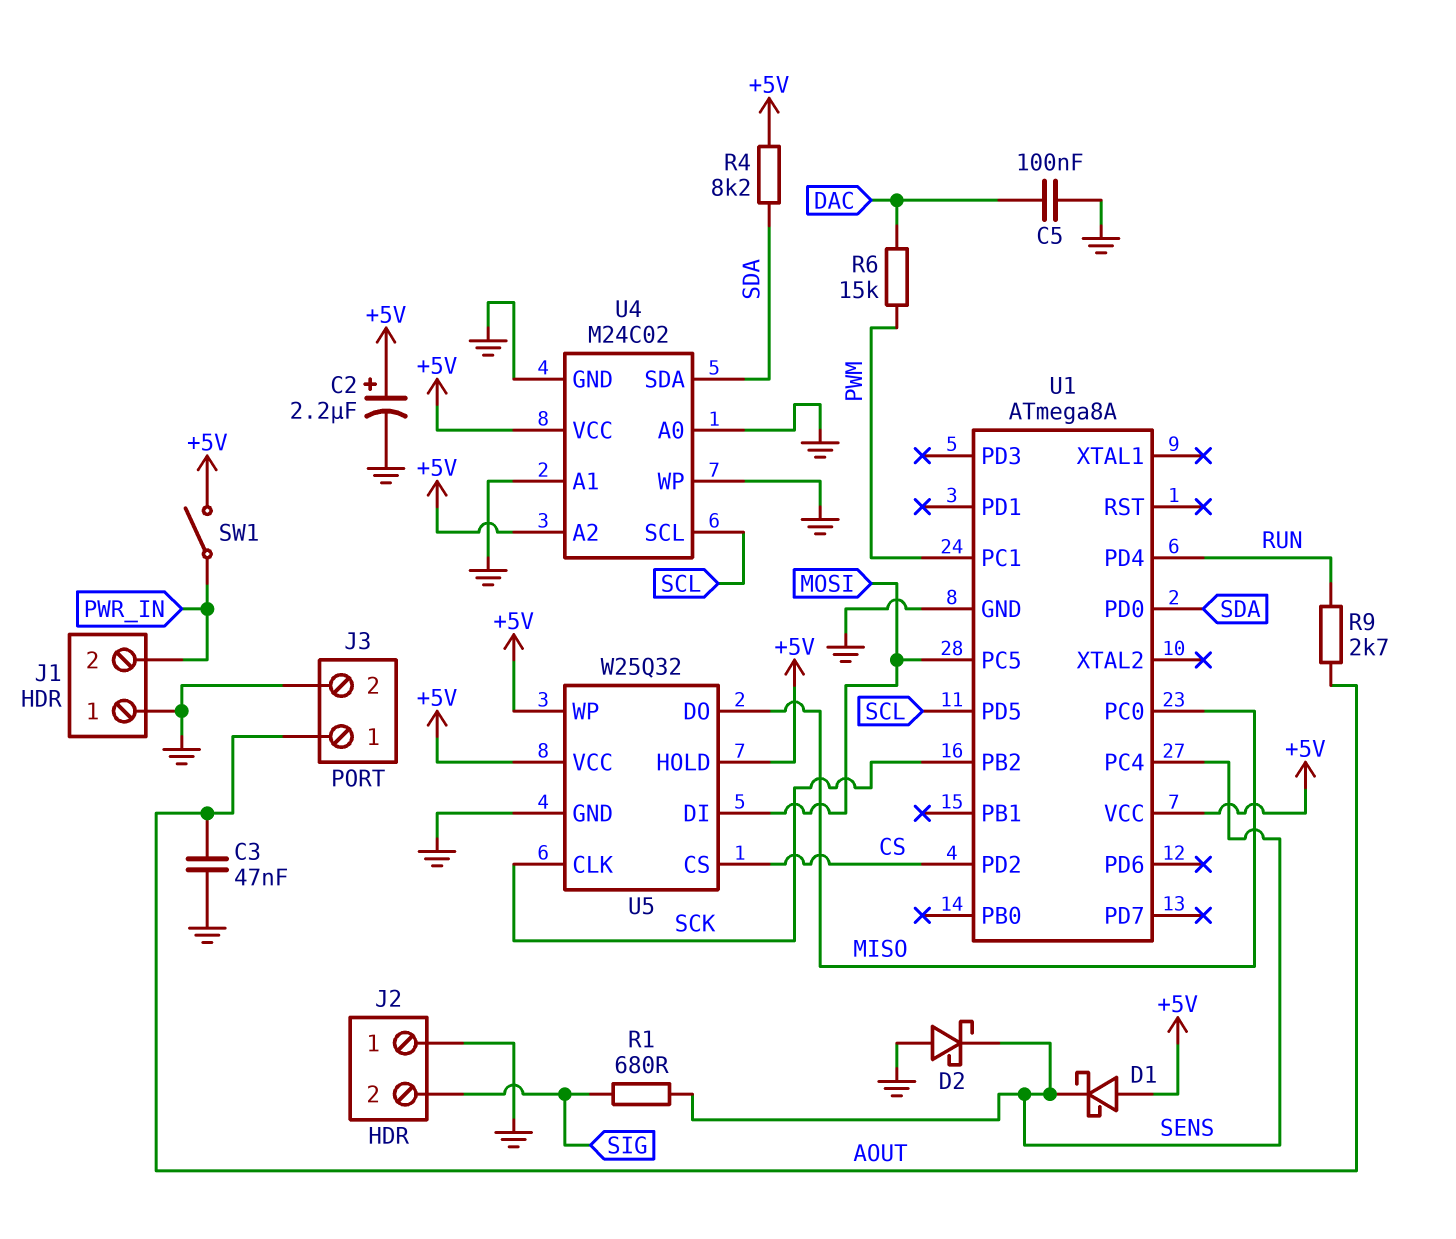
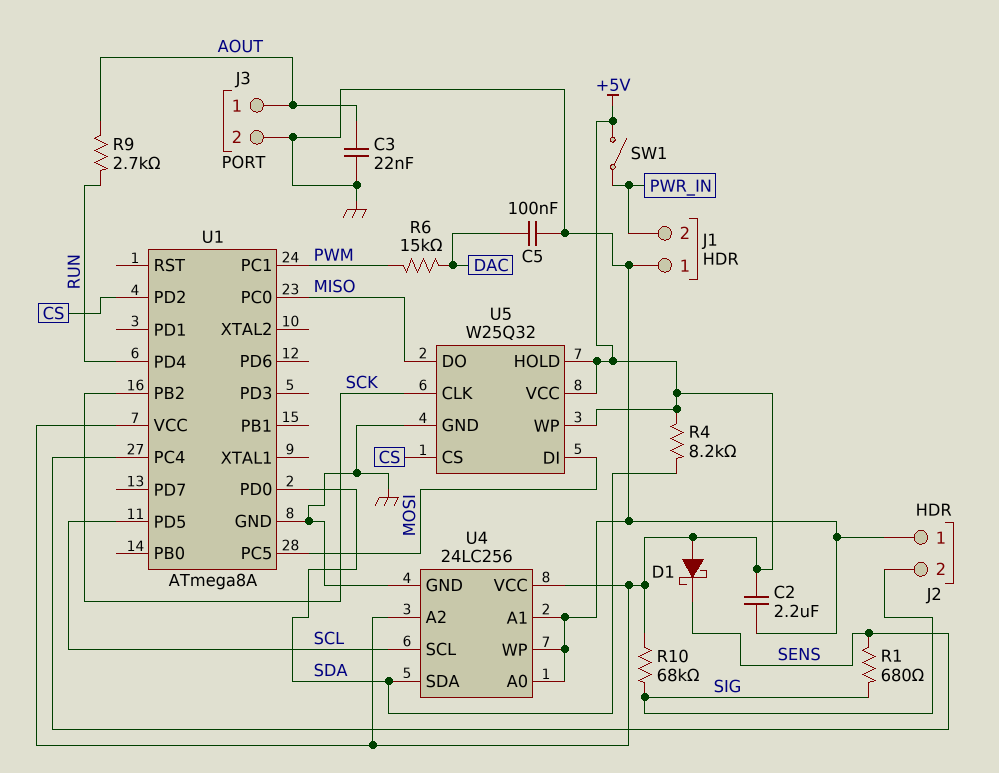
C2: 2.2uF (plus +5V, minus GND) -> 2.2uF (+5V, GND)
C3: 47nF (AOUT, GND) -> 22nF (AOUT, GND)
D2: schottky (A GND, K SENS) -> none
R10: none -> 68k (+5V, SIG)
U4: M24C02 -> 24LC256

